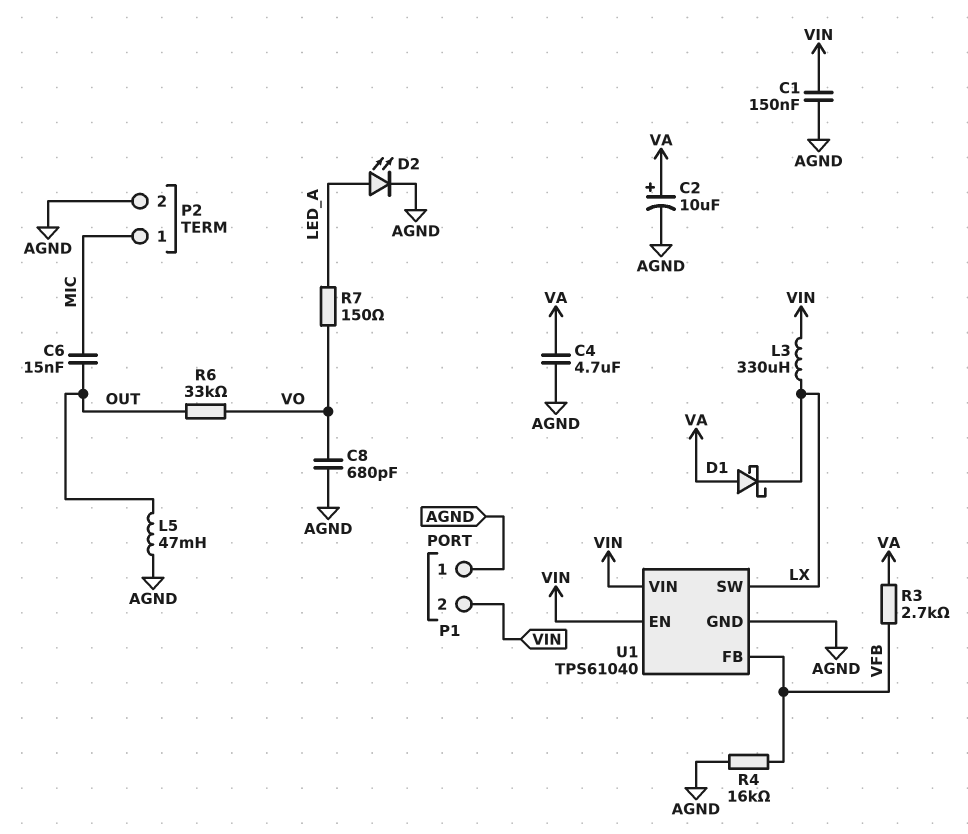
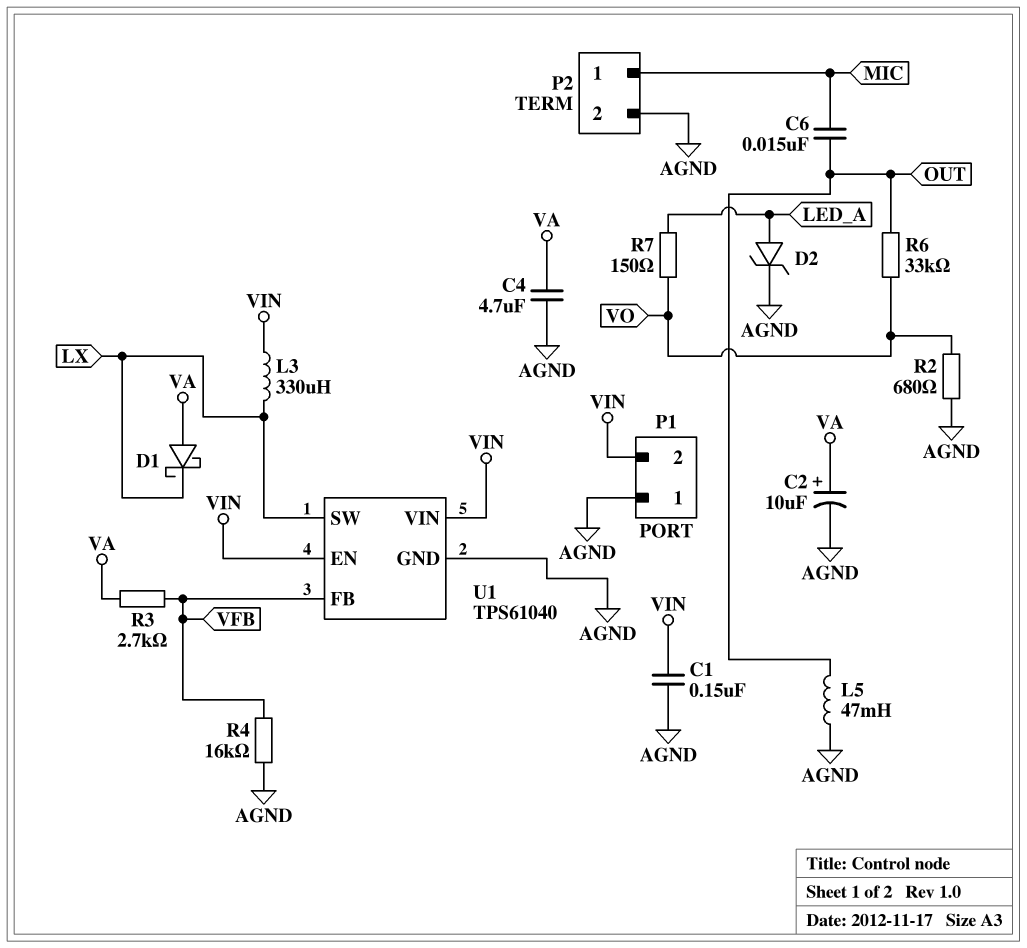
C8: 680pF (AGND, VO) -> none
D2: LED (A LED_A, K AGND) -> zener (A LED_A, K AGND)
R2: none -> 680 (AGND, VO)

